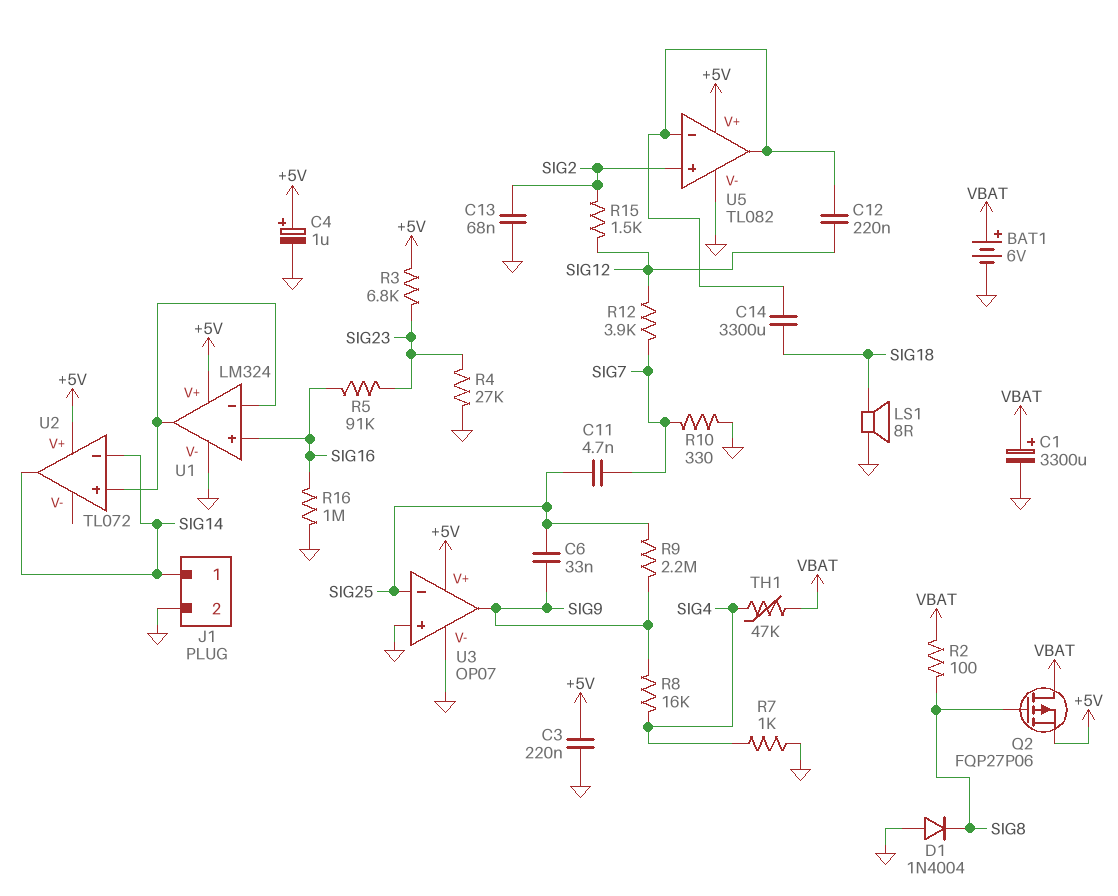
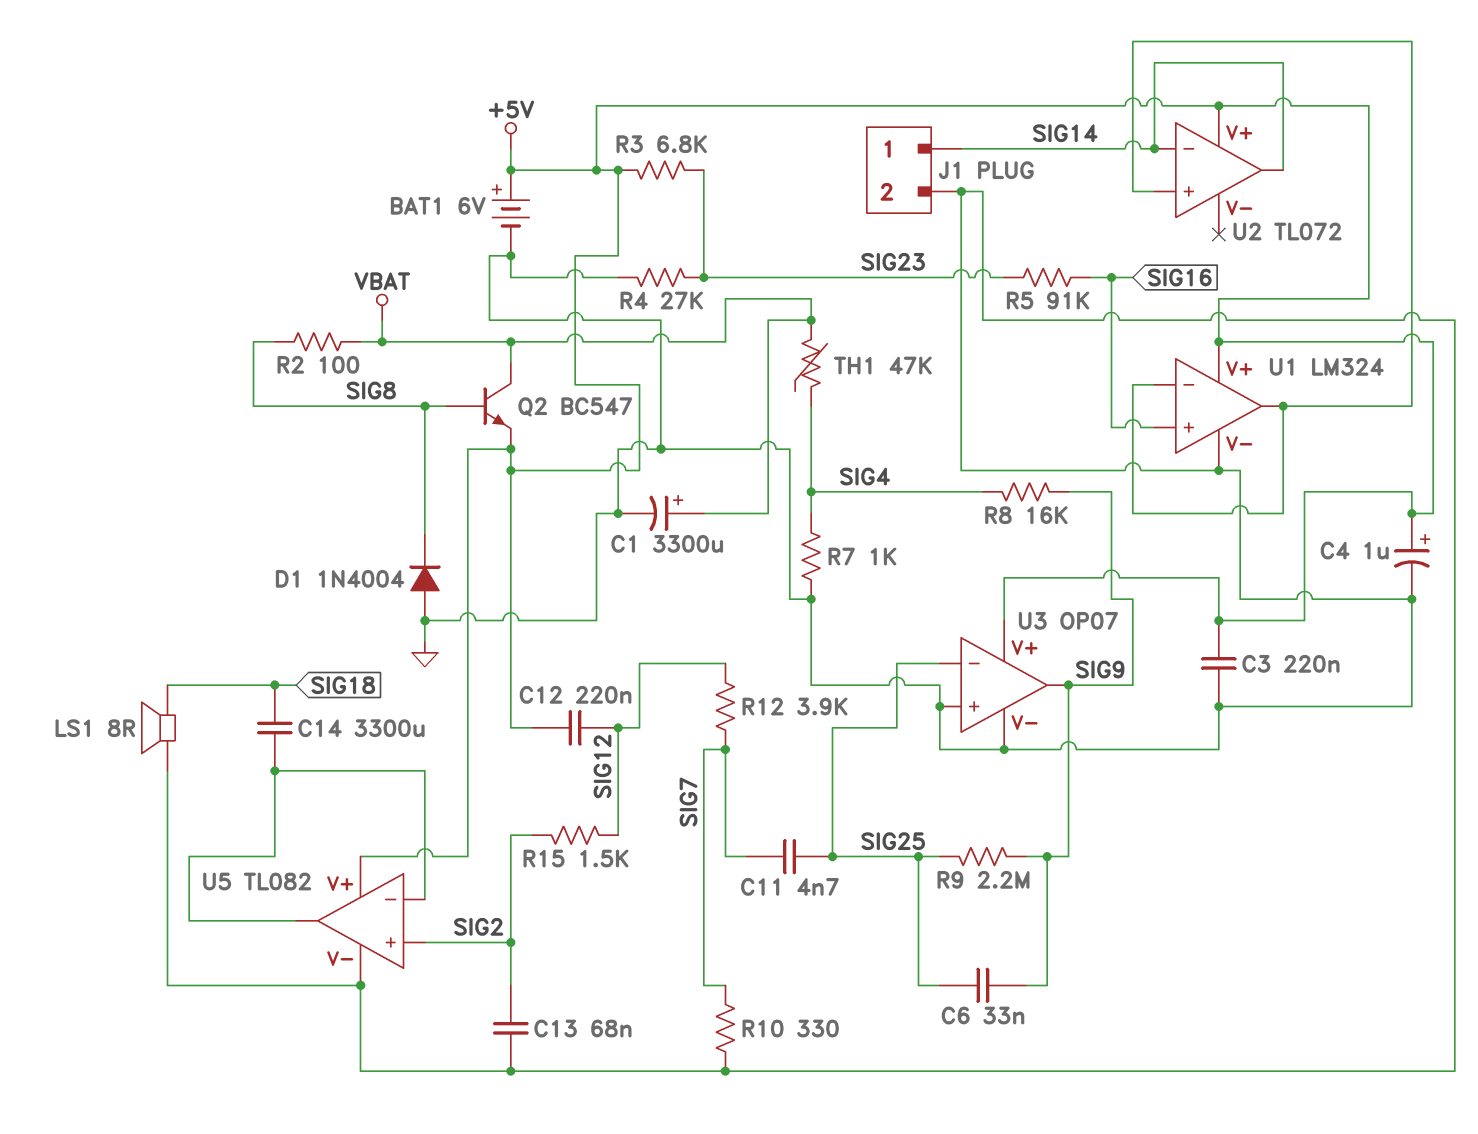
BAT1: 6V (plus VBAT, minus GND) -> 6V (plus +5V, minus GND)
C12: 220nF (SIG12, U5/in-) -> 220nF (+5V, SIG12)
Q2: PMOS FQP27P06 (G SIG8, D VBAT, S +5V) -> NPN BC547 (B SIG8, C VBAT, E +5V)
R16: 1M (GND, SIG16) -> none

